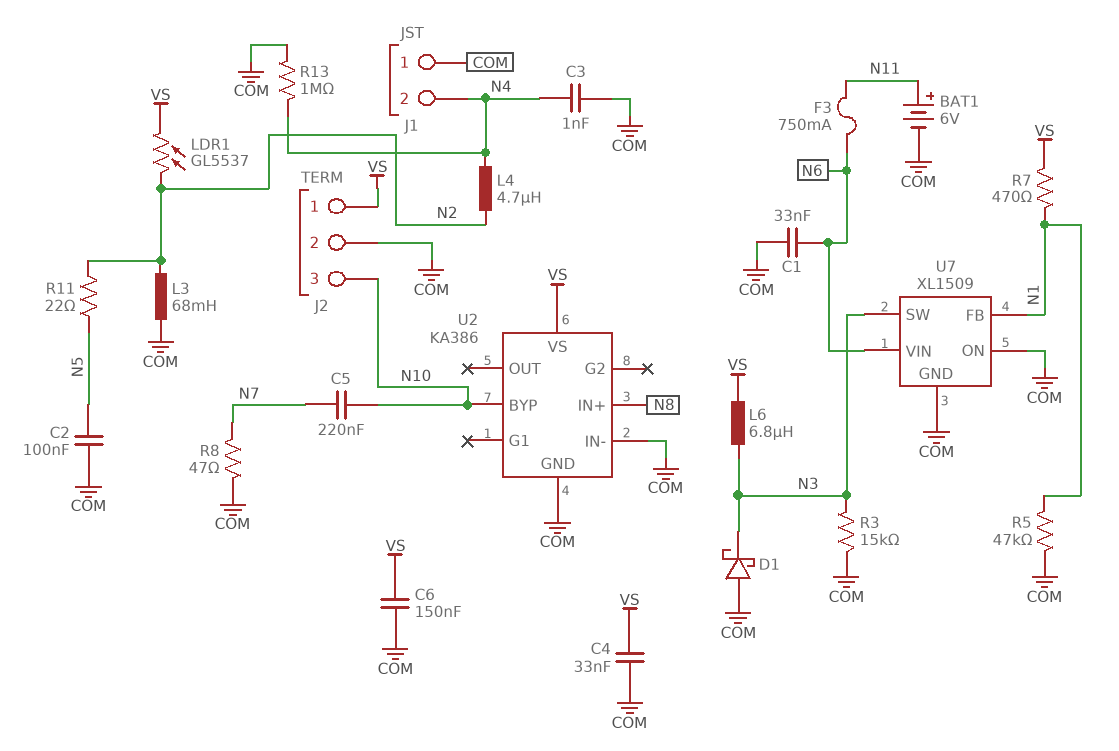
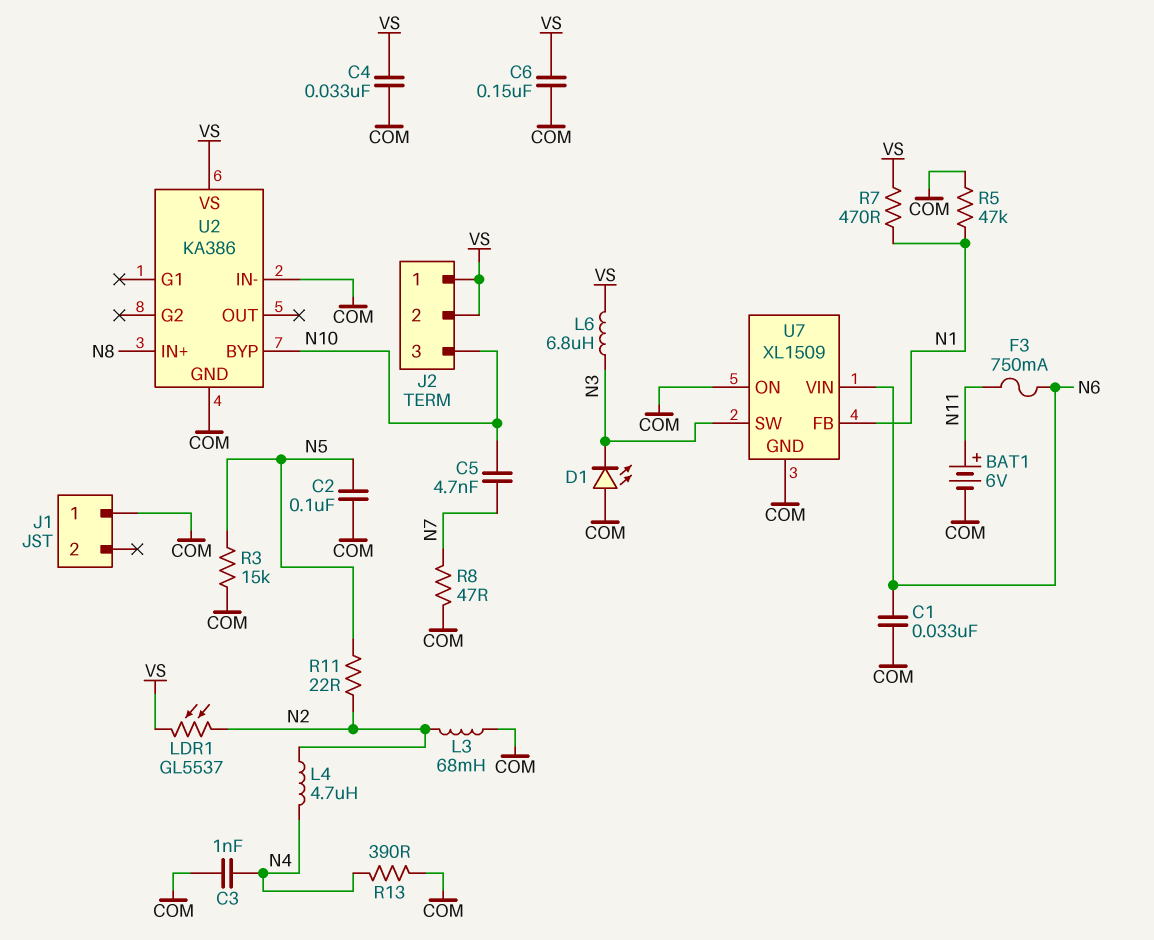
C5: 220nF (N7, N10) -> 4.7nF (N7, N10)
D1: schottky (A COM, K N3) -> LED (A COM, K N3)
J1 pin 2: N4 -> none
J2 pin 2: COM -> VS
R3: 15k (COM, N3) -> 15k (COM, N5)
R13: 1M (COM, N4) -> 390 (COM, N4)

